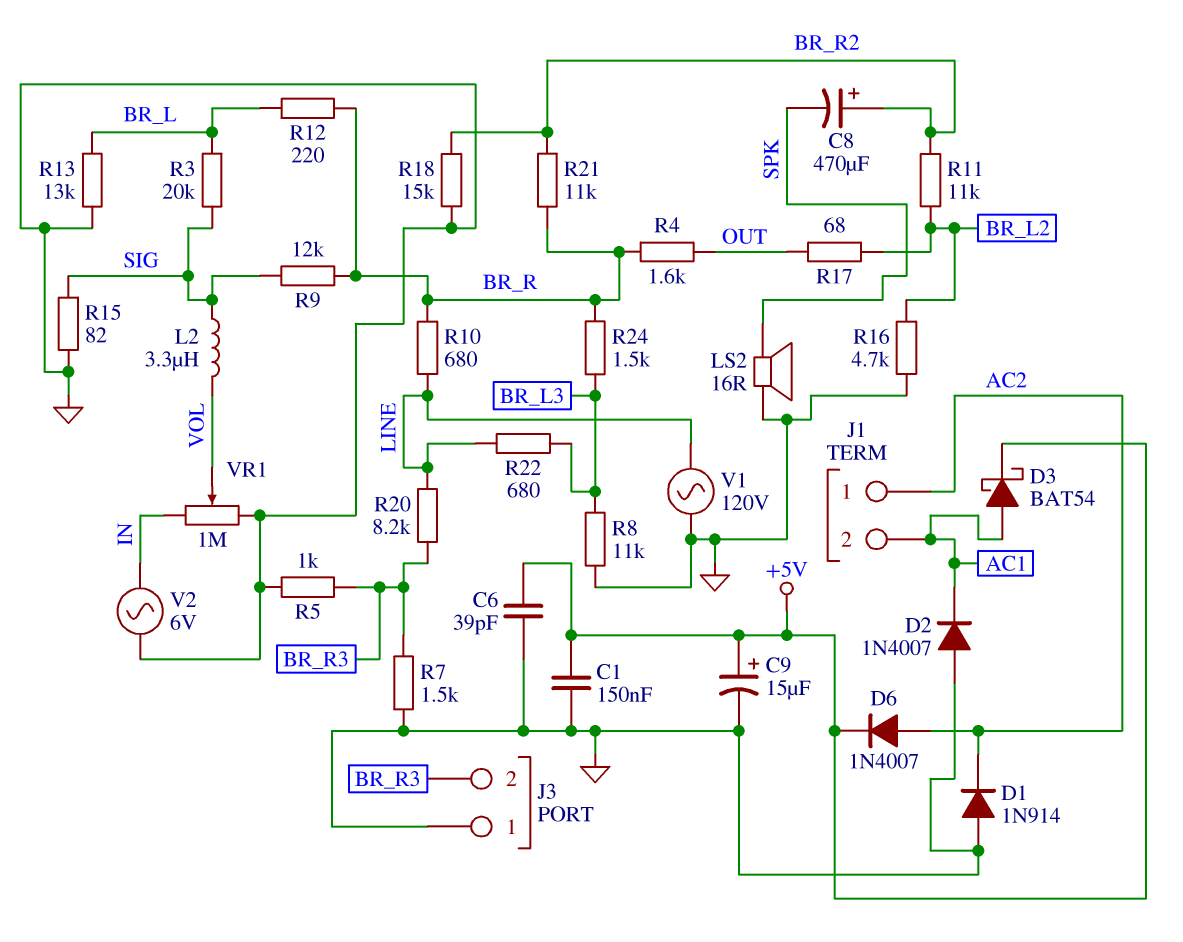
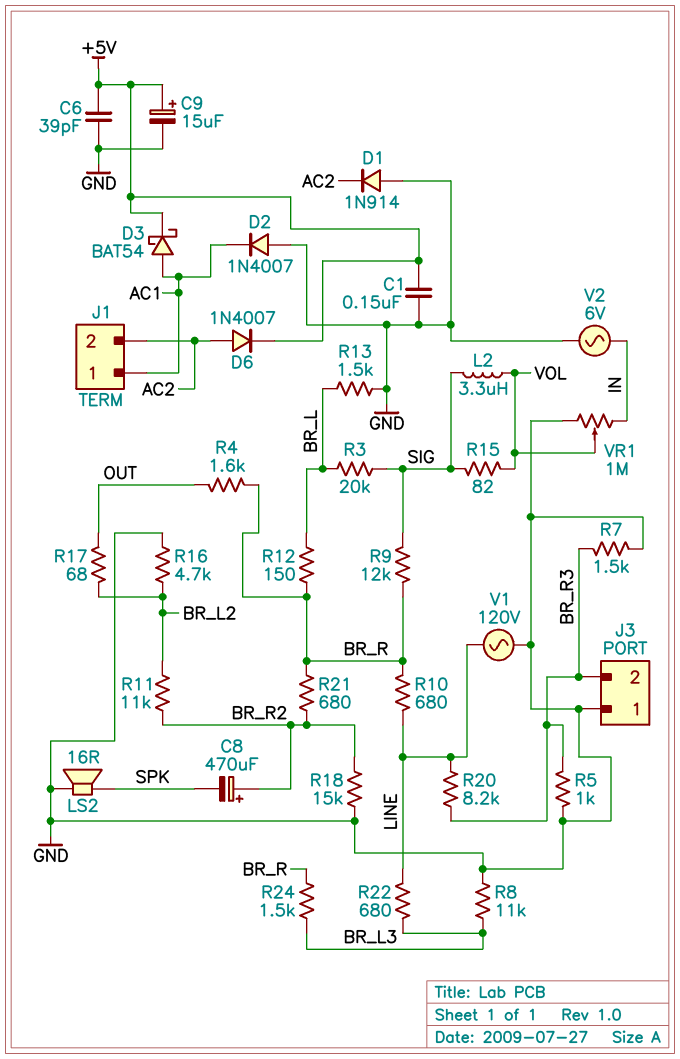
J1 pin 1: AC2 -> AC1
J1 pin 2: AC1 -> AC2
R12: 220 (BR_L, BR_R) -> 150 (BR_L, BR_R)
R13: 13k (BR_L, GND) -> 1.5k (BR_L, GND)
R15: 82 (GND, SIG) -> 82 (SIG, VOL)
R21: 11k (BR_R, BR_R2) -> 680 (BR_R, BR_R2)

